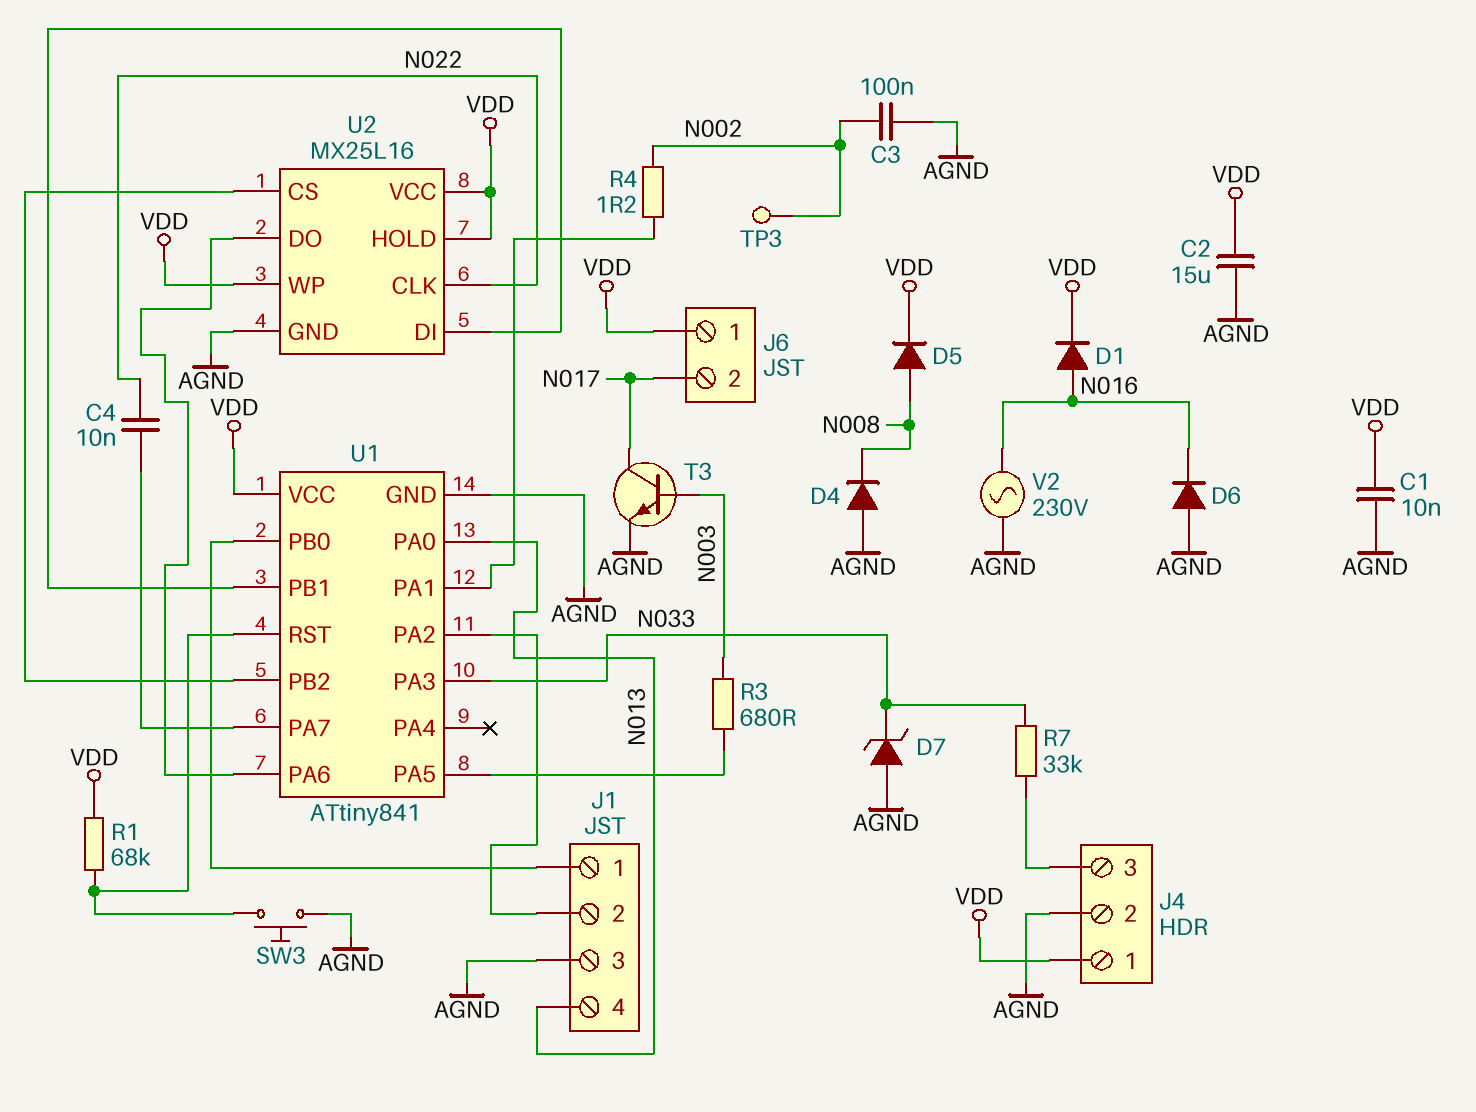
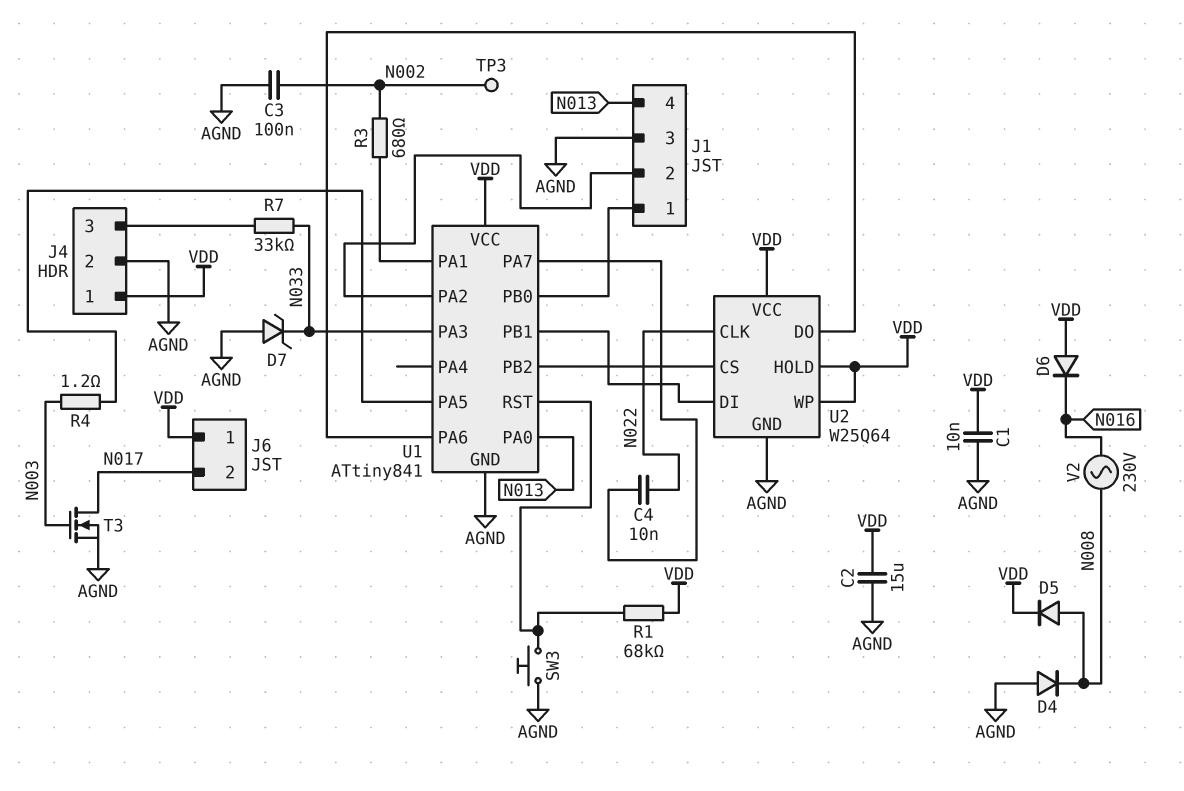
D1: diode (A N016, K VDD) -> none
D6: diode (A AGND, K N016) -> diode (A VDD, K N016)
R3: 680 (N003, U1/PA5) -> 680 (N002, U1/PA1)
R4: 1.2 (N002, U1/PA1) -> 1.2 (N003, U1/PA5)
T3: NPN (B N003, C N017, E AGND) -> NMOS (G N003, D N017, S AGND)
U2: MX25L16 -> W25Q64
V2: AC 230V (AGND, N016) -> AC 230V (N008, N016)

